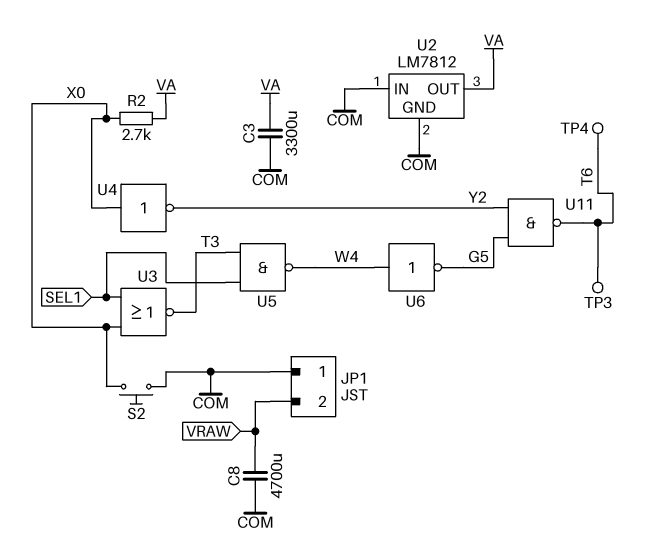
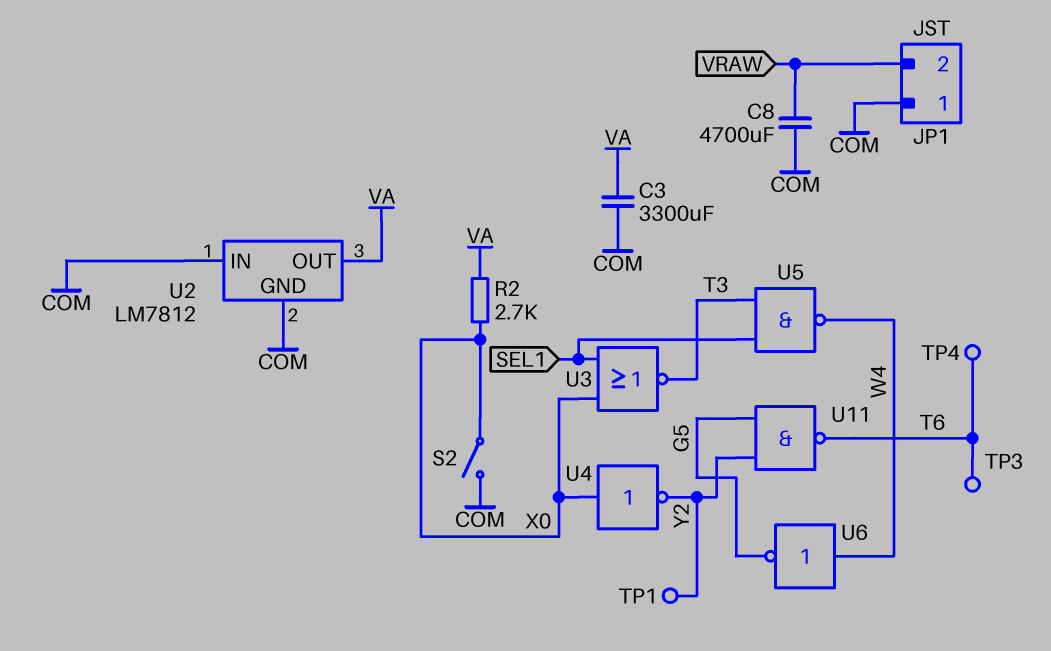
S2: button (COM, X0) -> switch (COM, X0)
TP1: none -> test point (Y2)

